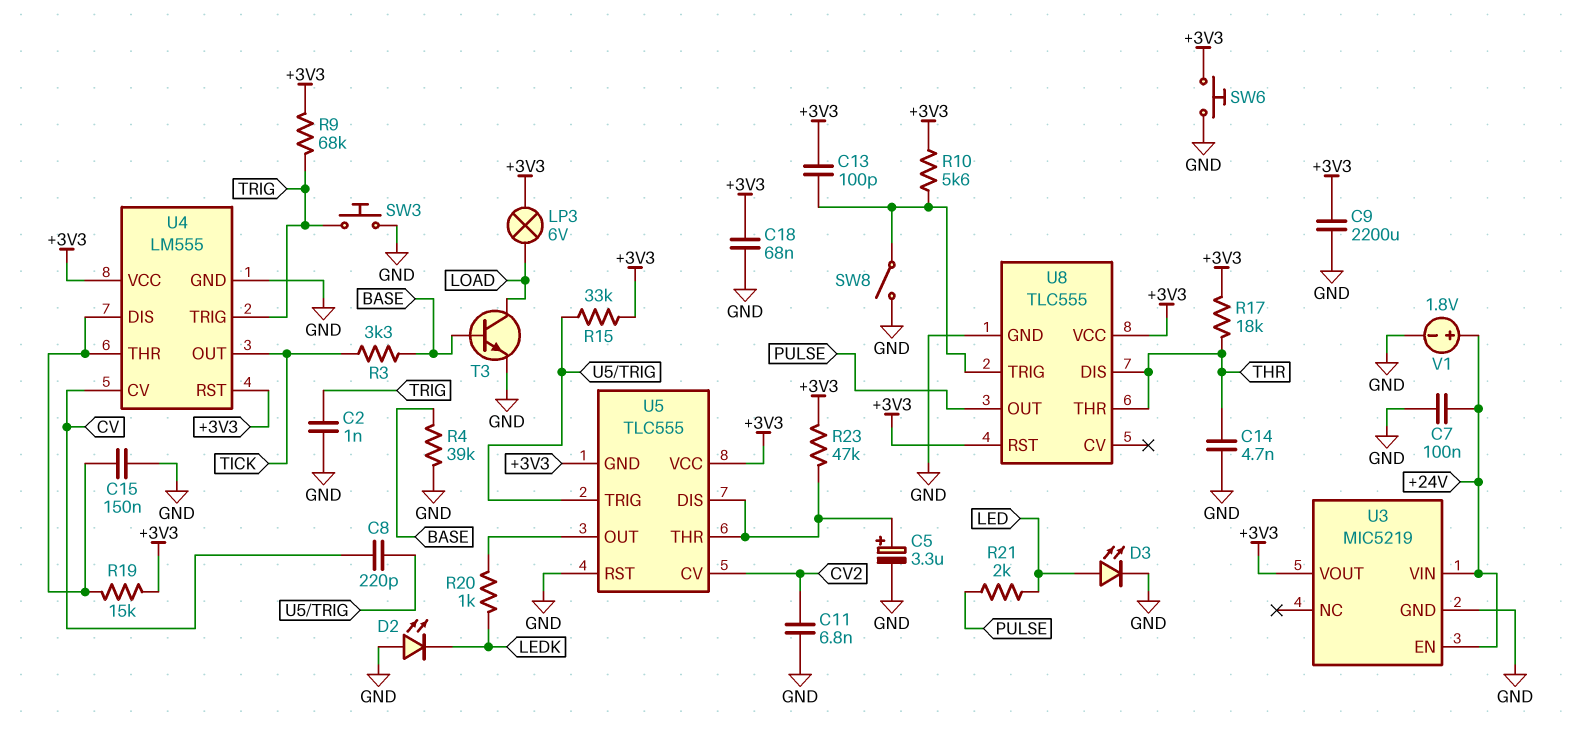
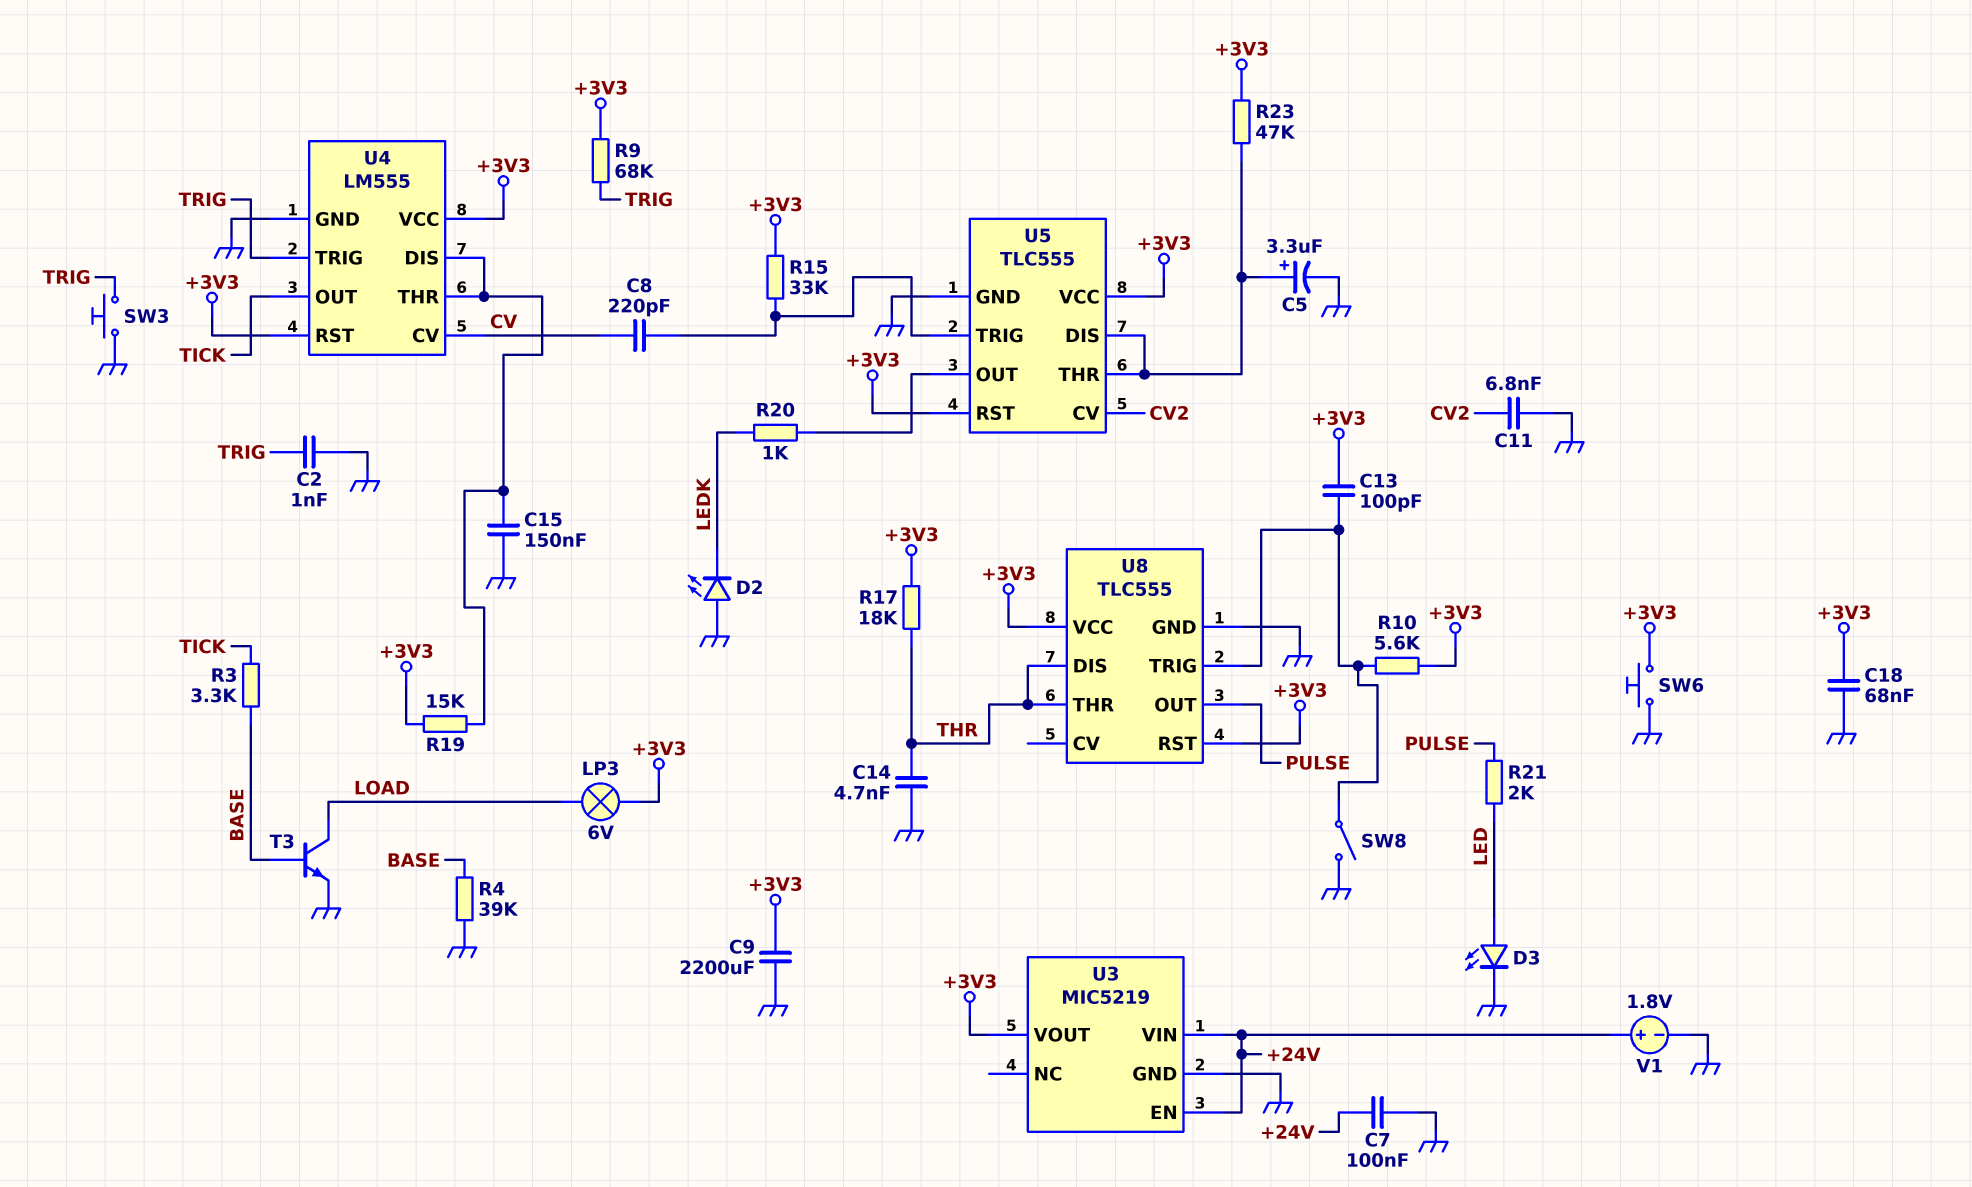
U5 pin GND: +3V3 -> GND
U5 pin RST: GND -> +3V3

